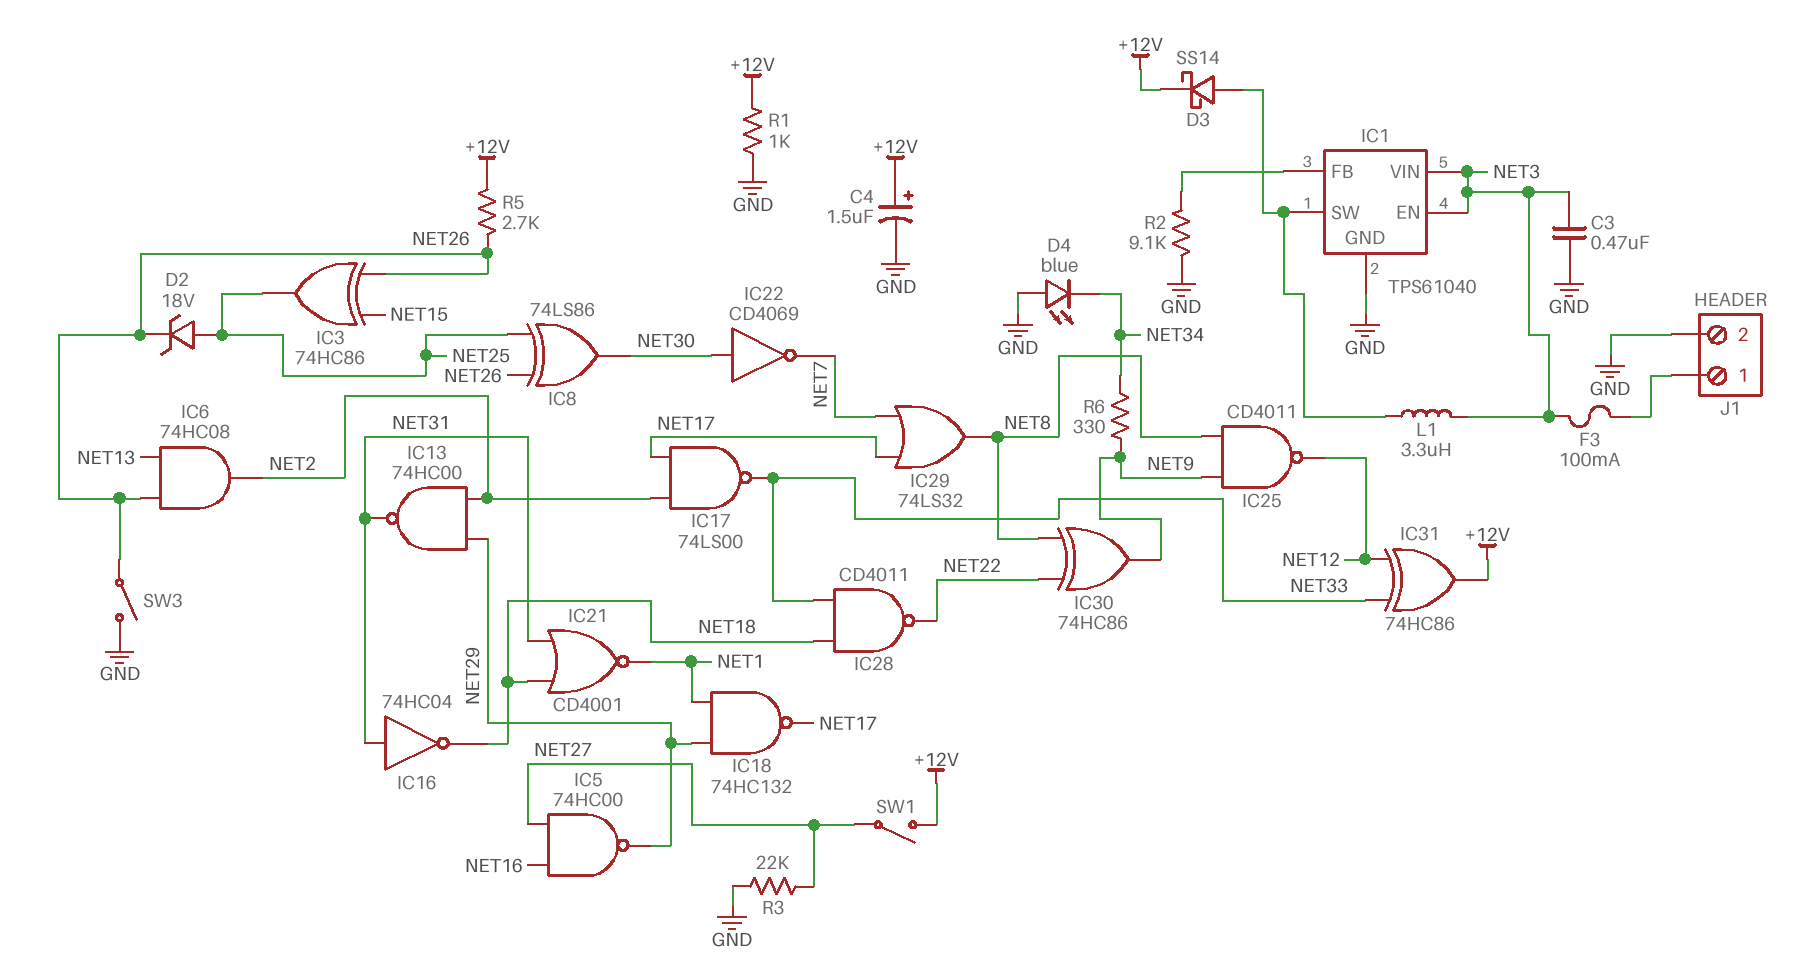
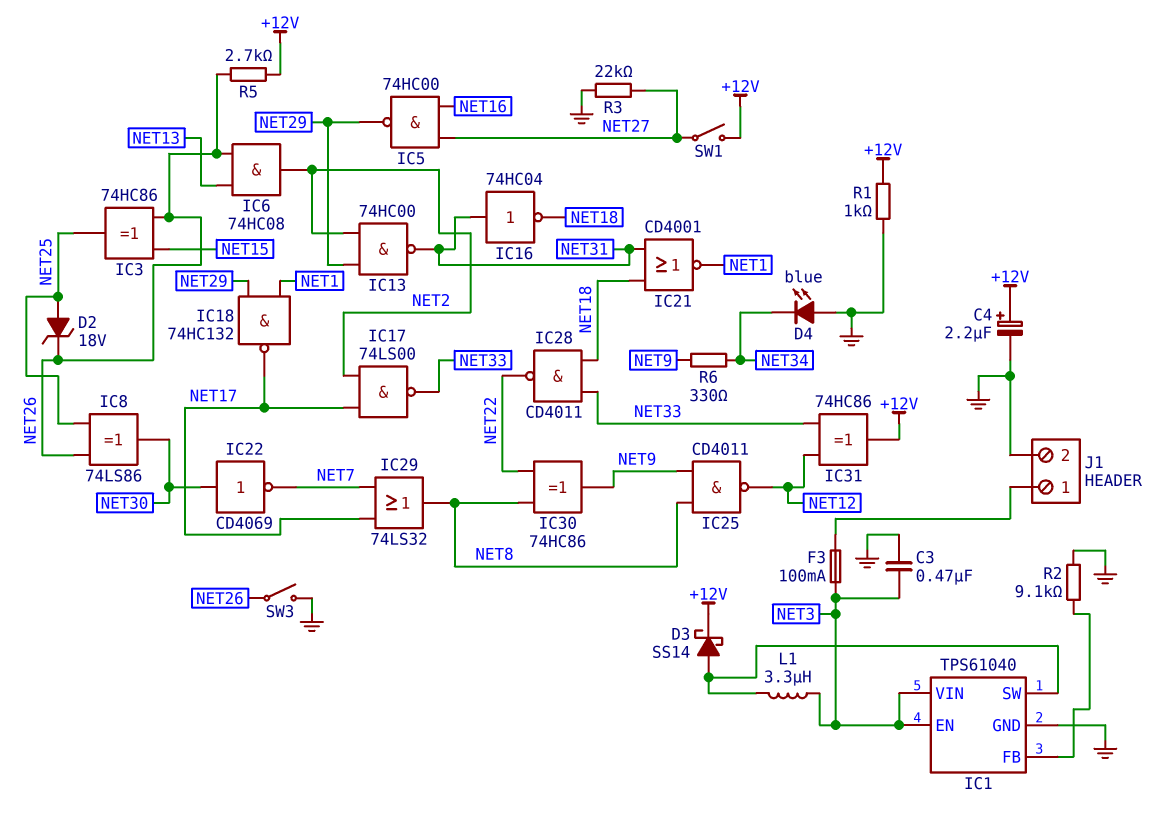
C4: 1.5uF (plus +12V, minus GND) -> 2.2uF (plus +12V, minus GND)

